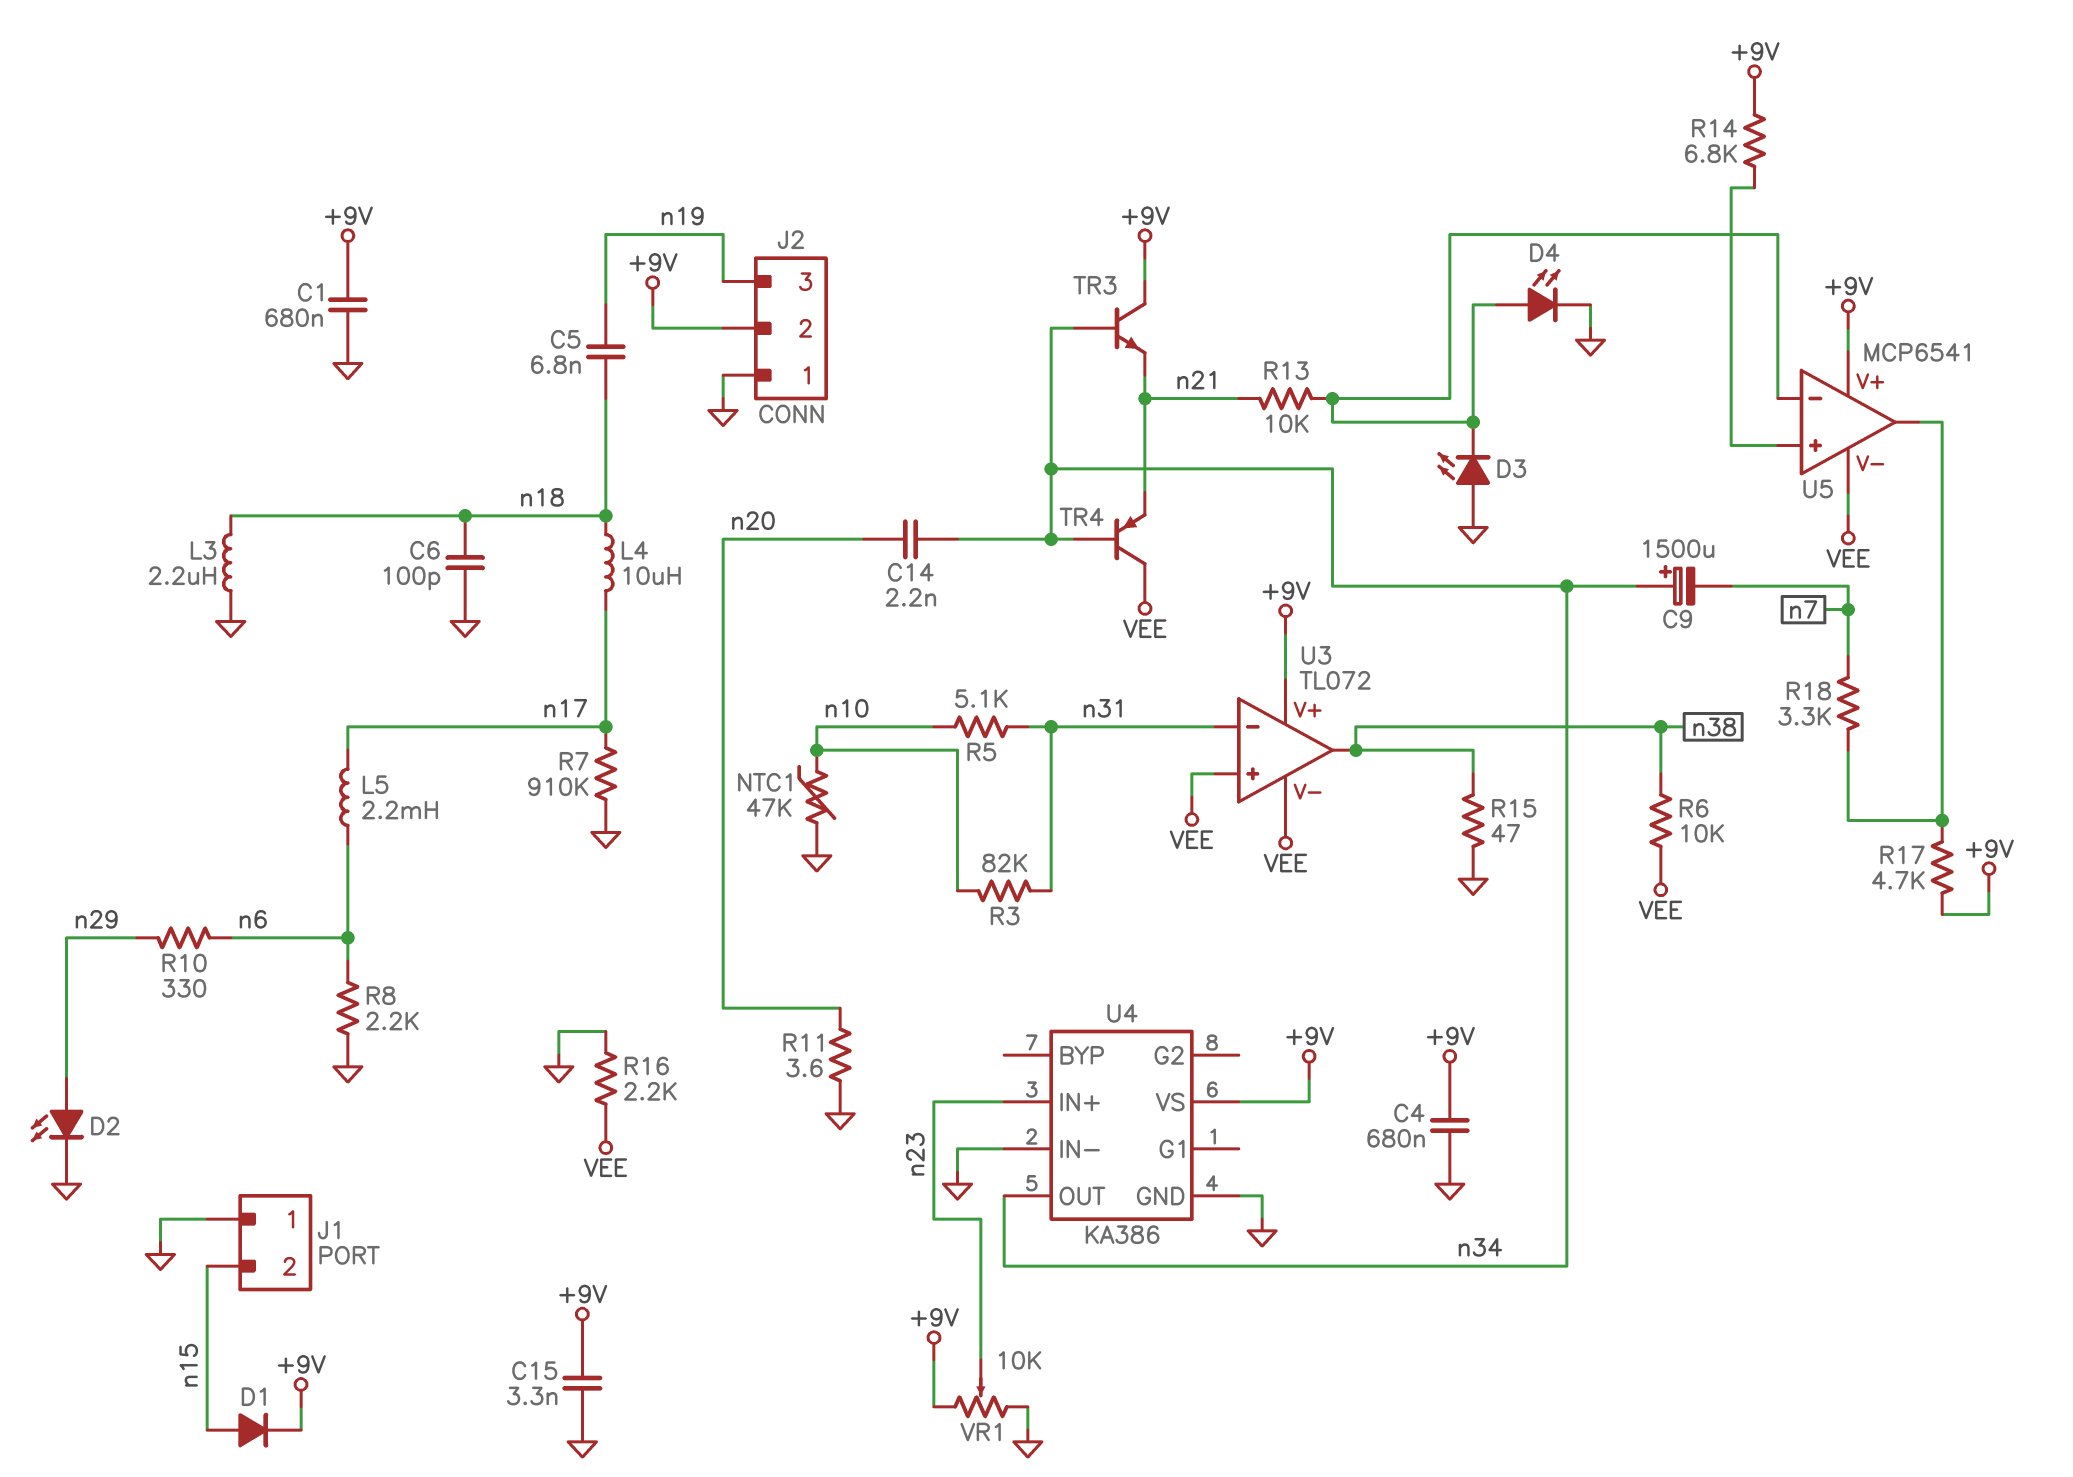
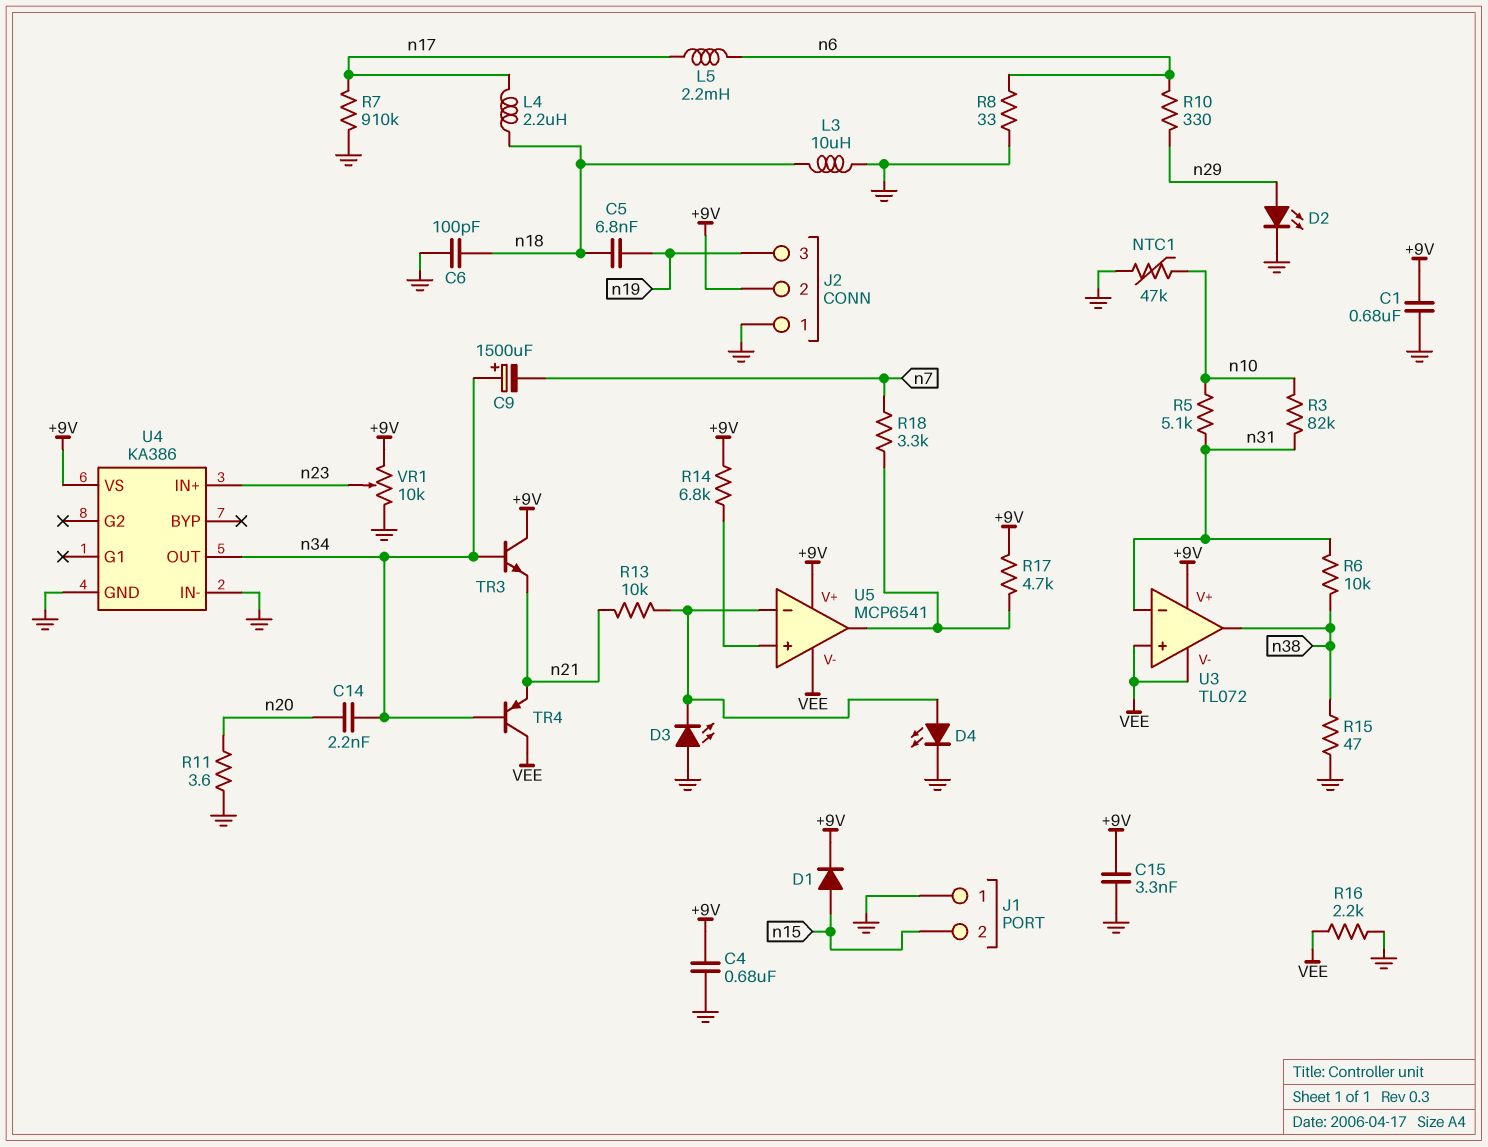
L3: 2.2uH (GND, n18) -> 10uH (GND, n18)
L4: 10uH (n17, n18) -> 2.2uH (n17, n18)
R6: 10k (VEE, n38) -> 10k (n31, n38)
R8: 2.2k (GND, n6) -> 33 (GND, n6)

